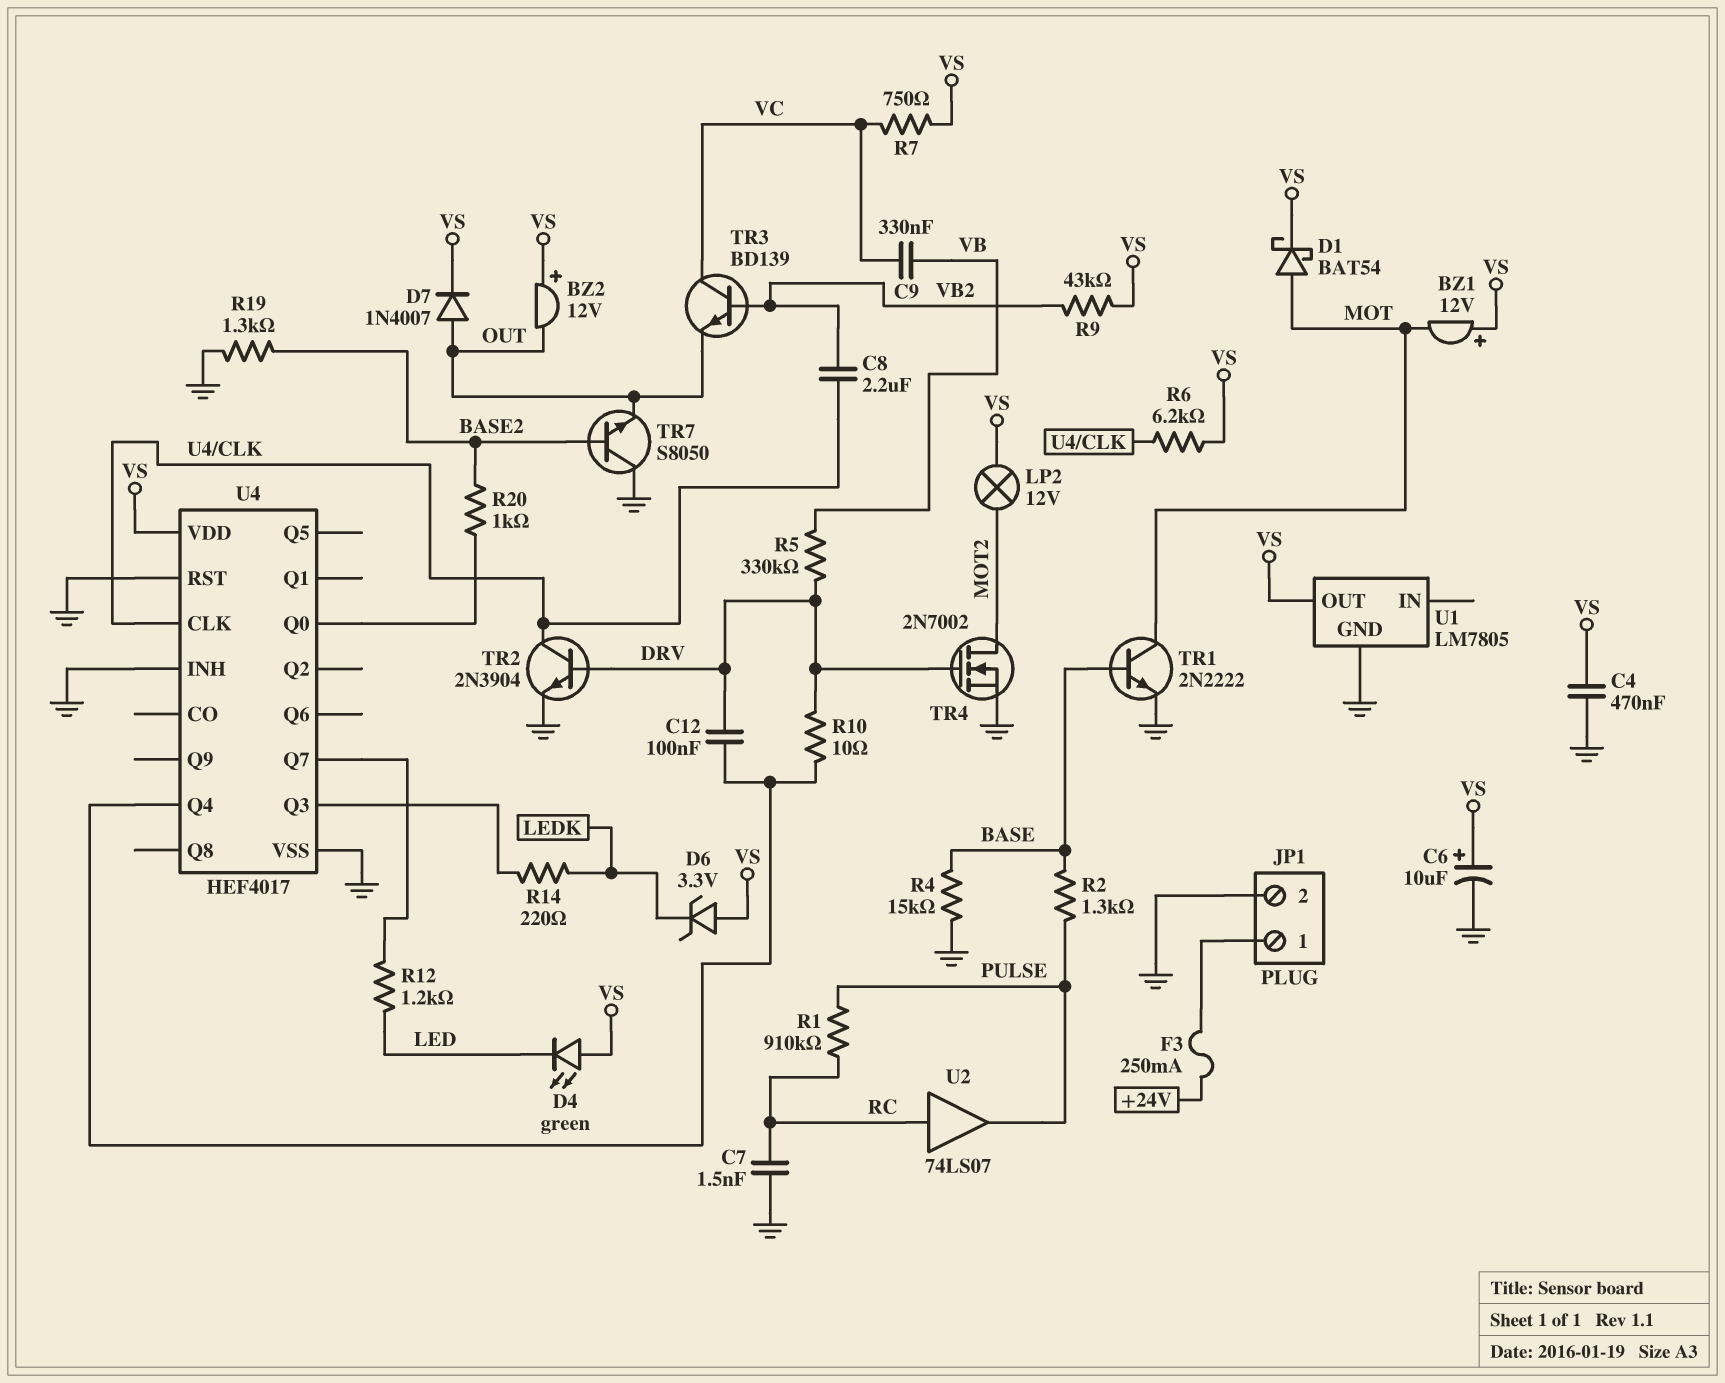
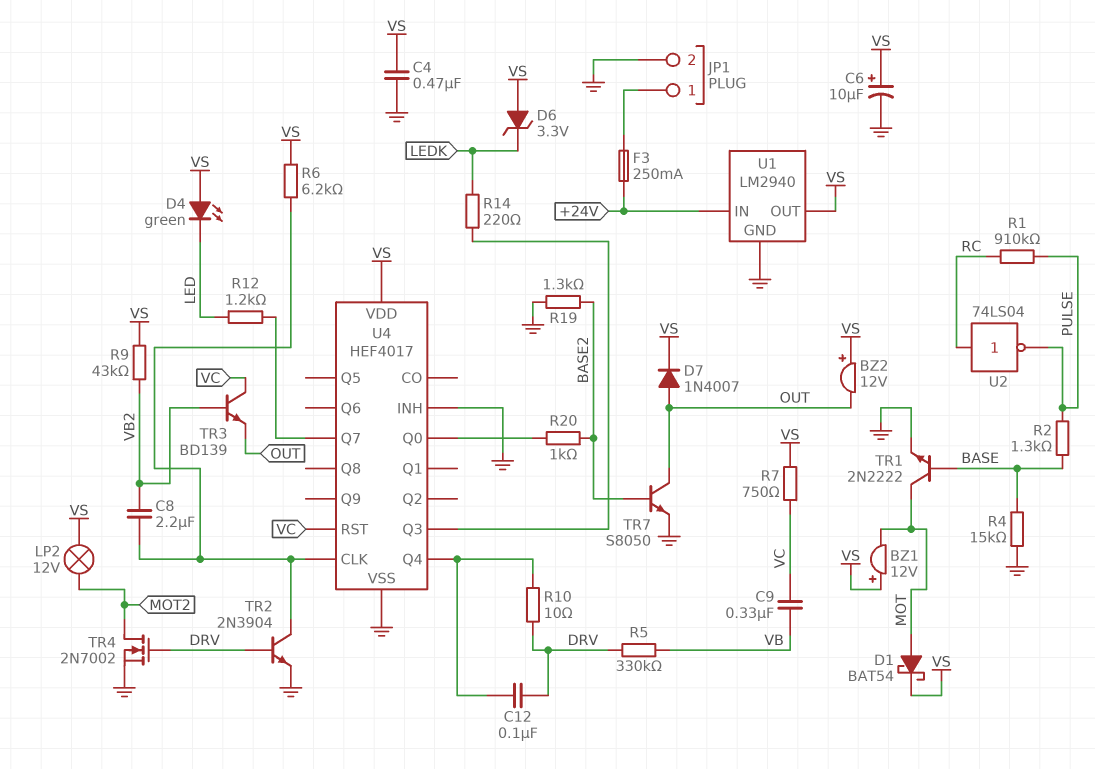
C7: 1.5nF (GND, RC) -> none
TR7: NPN S8050 (B BASE2, C GND, E OUT) -> NPN S8050 (B BASE2, C OUT, E GND)
U1: LM7805 -> LM2940
U1 pin IN: none -> +24V
U2: buffer 74LS07 (in RC, out PULSE) -> NOT 74LS04 (in RC, out PULSE)
U4 pin RST: GND -> VC

